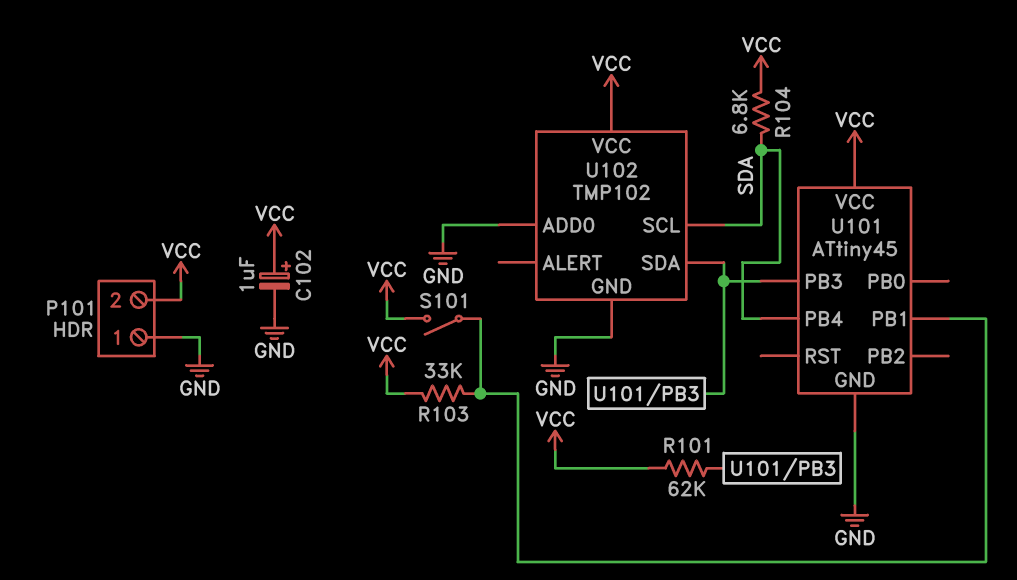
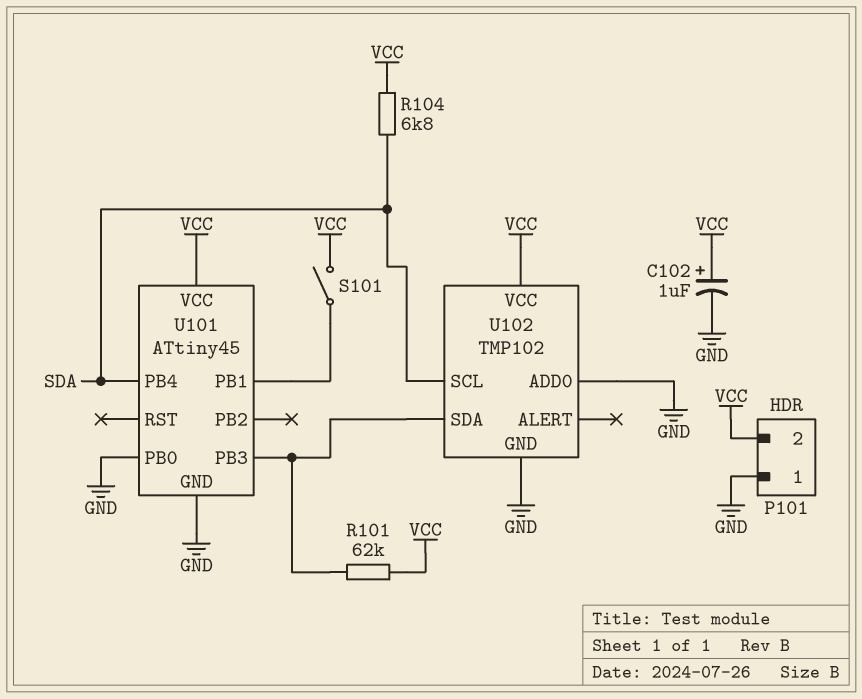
R103: 33k (U101/PB1, VCC) -> none
U101 pin PB0: none -> GND

